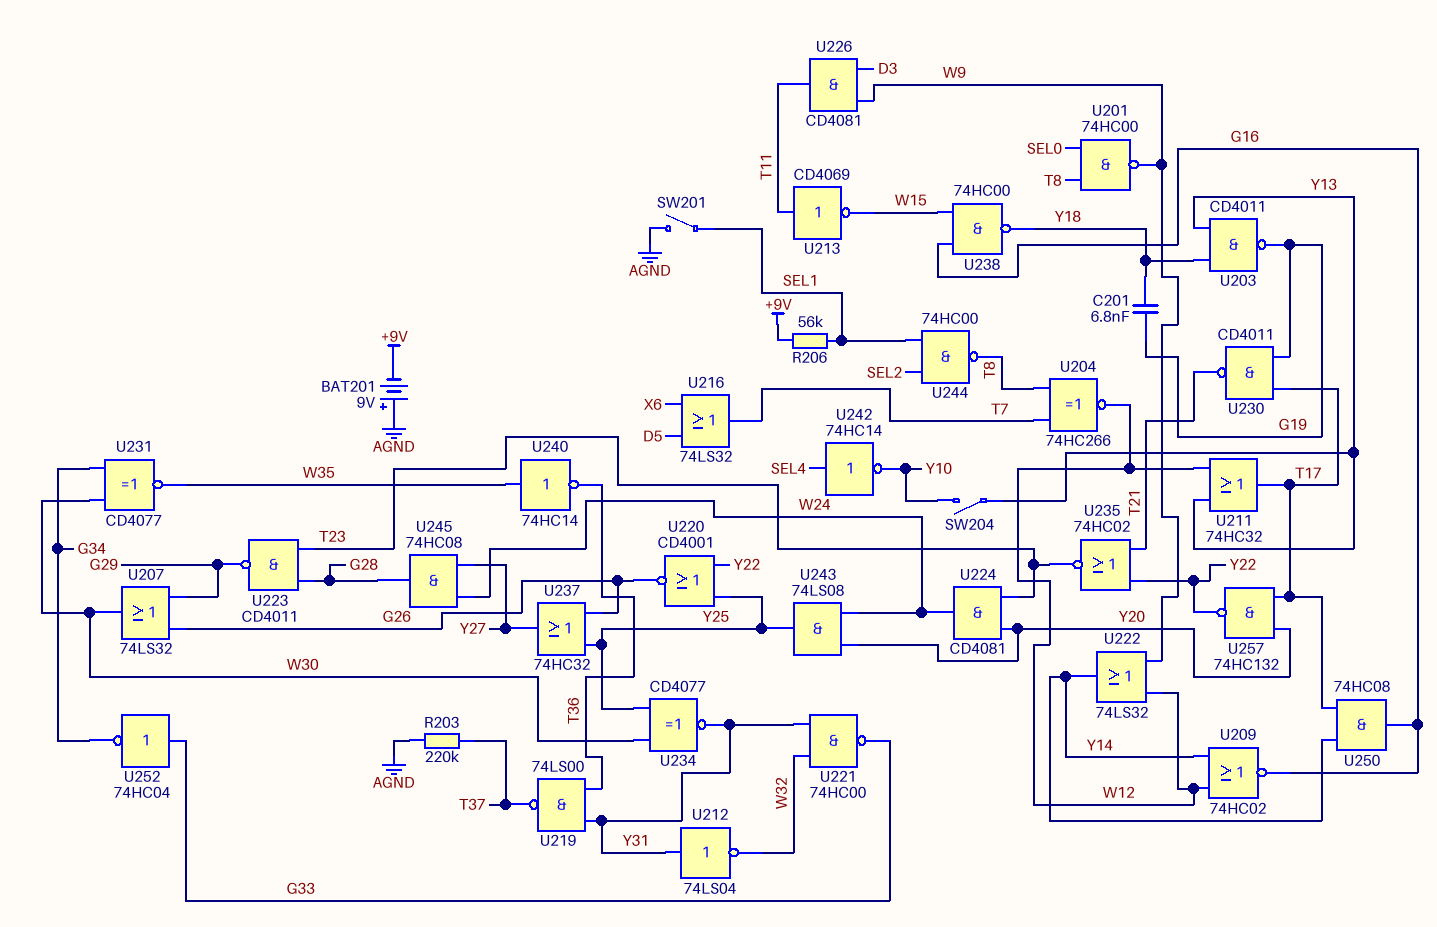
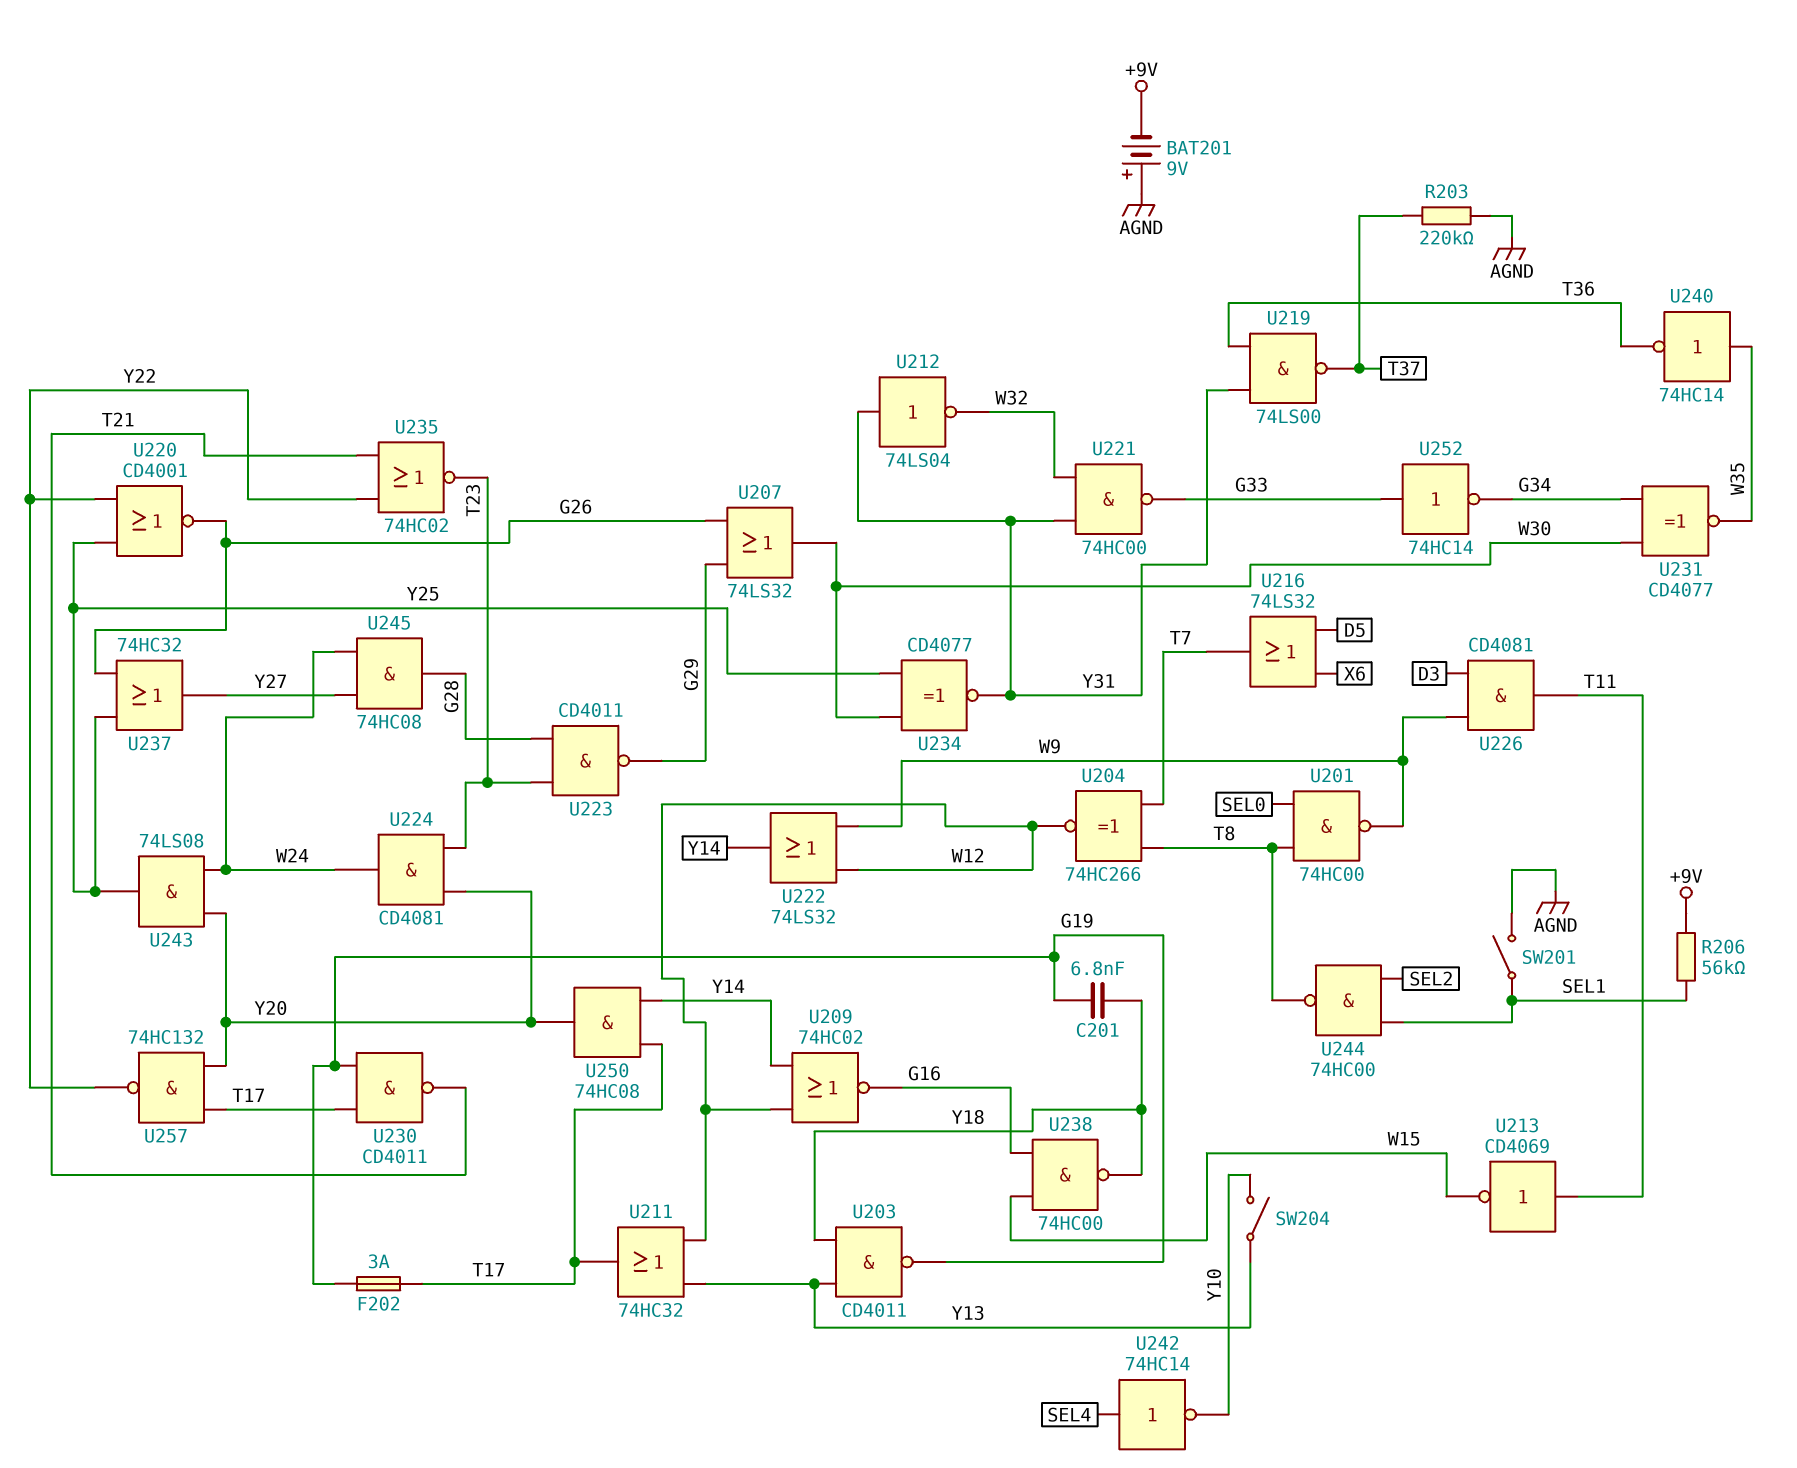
F202: none -> 3A (G19, T17)
U250: AND 74HC08 (in T17, in Y14, out G16) -> AND 74HC08 (in T17, in Y14, out Y20)
U252: NOT 74HC04 (in G33, out G34) -> NOT 74HC14 (in G33, out G34)

